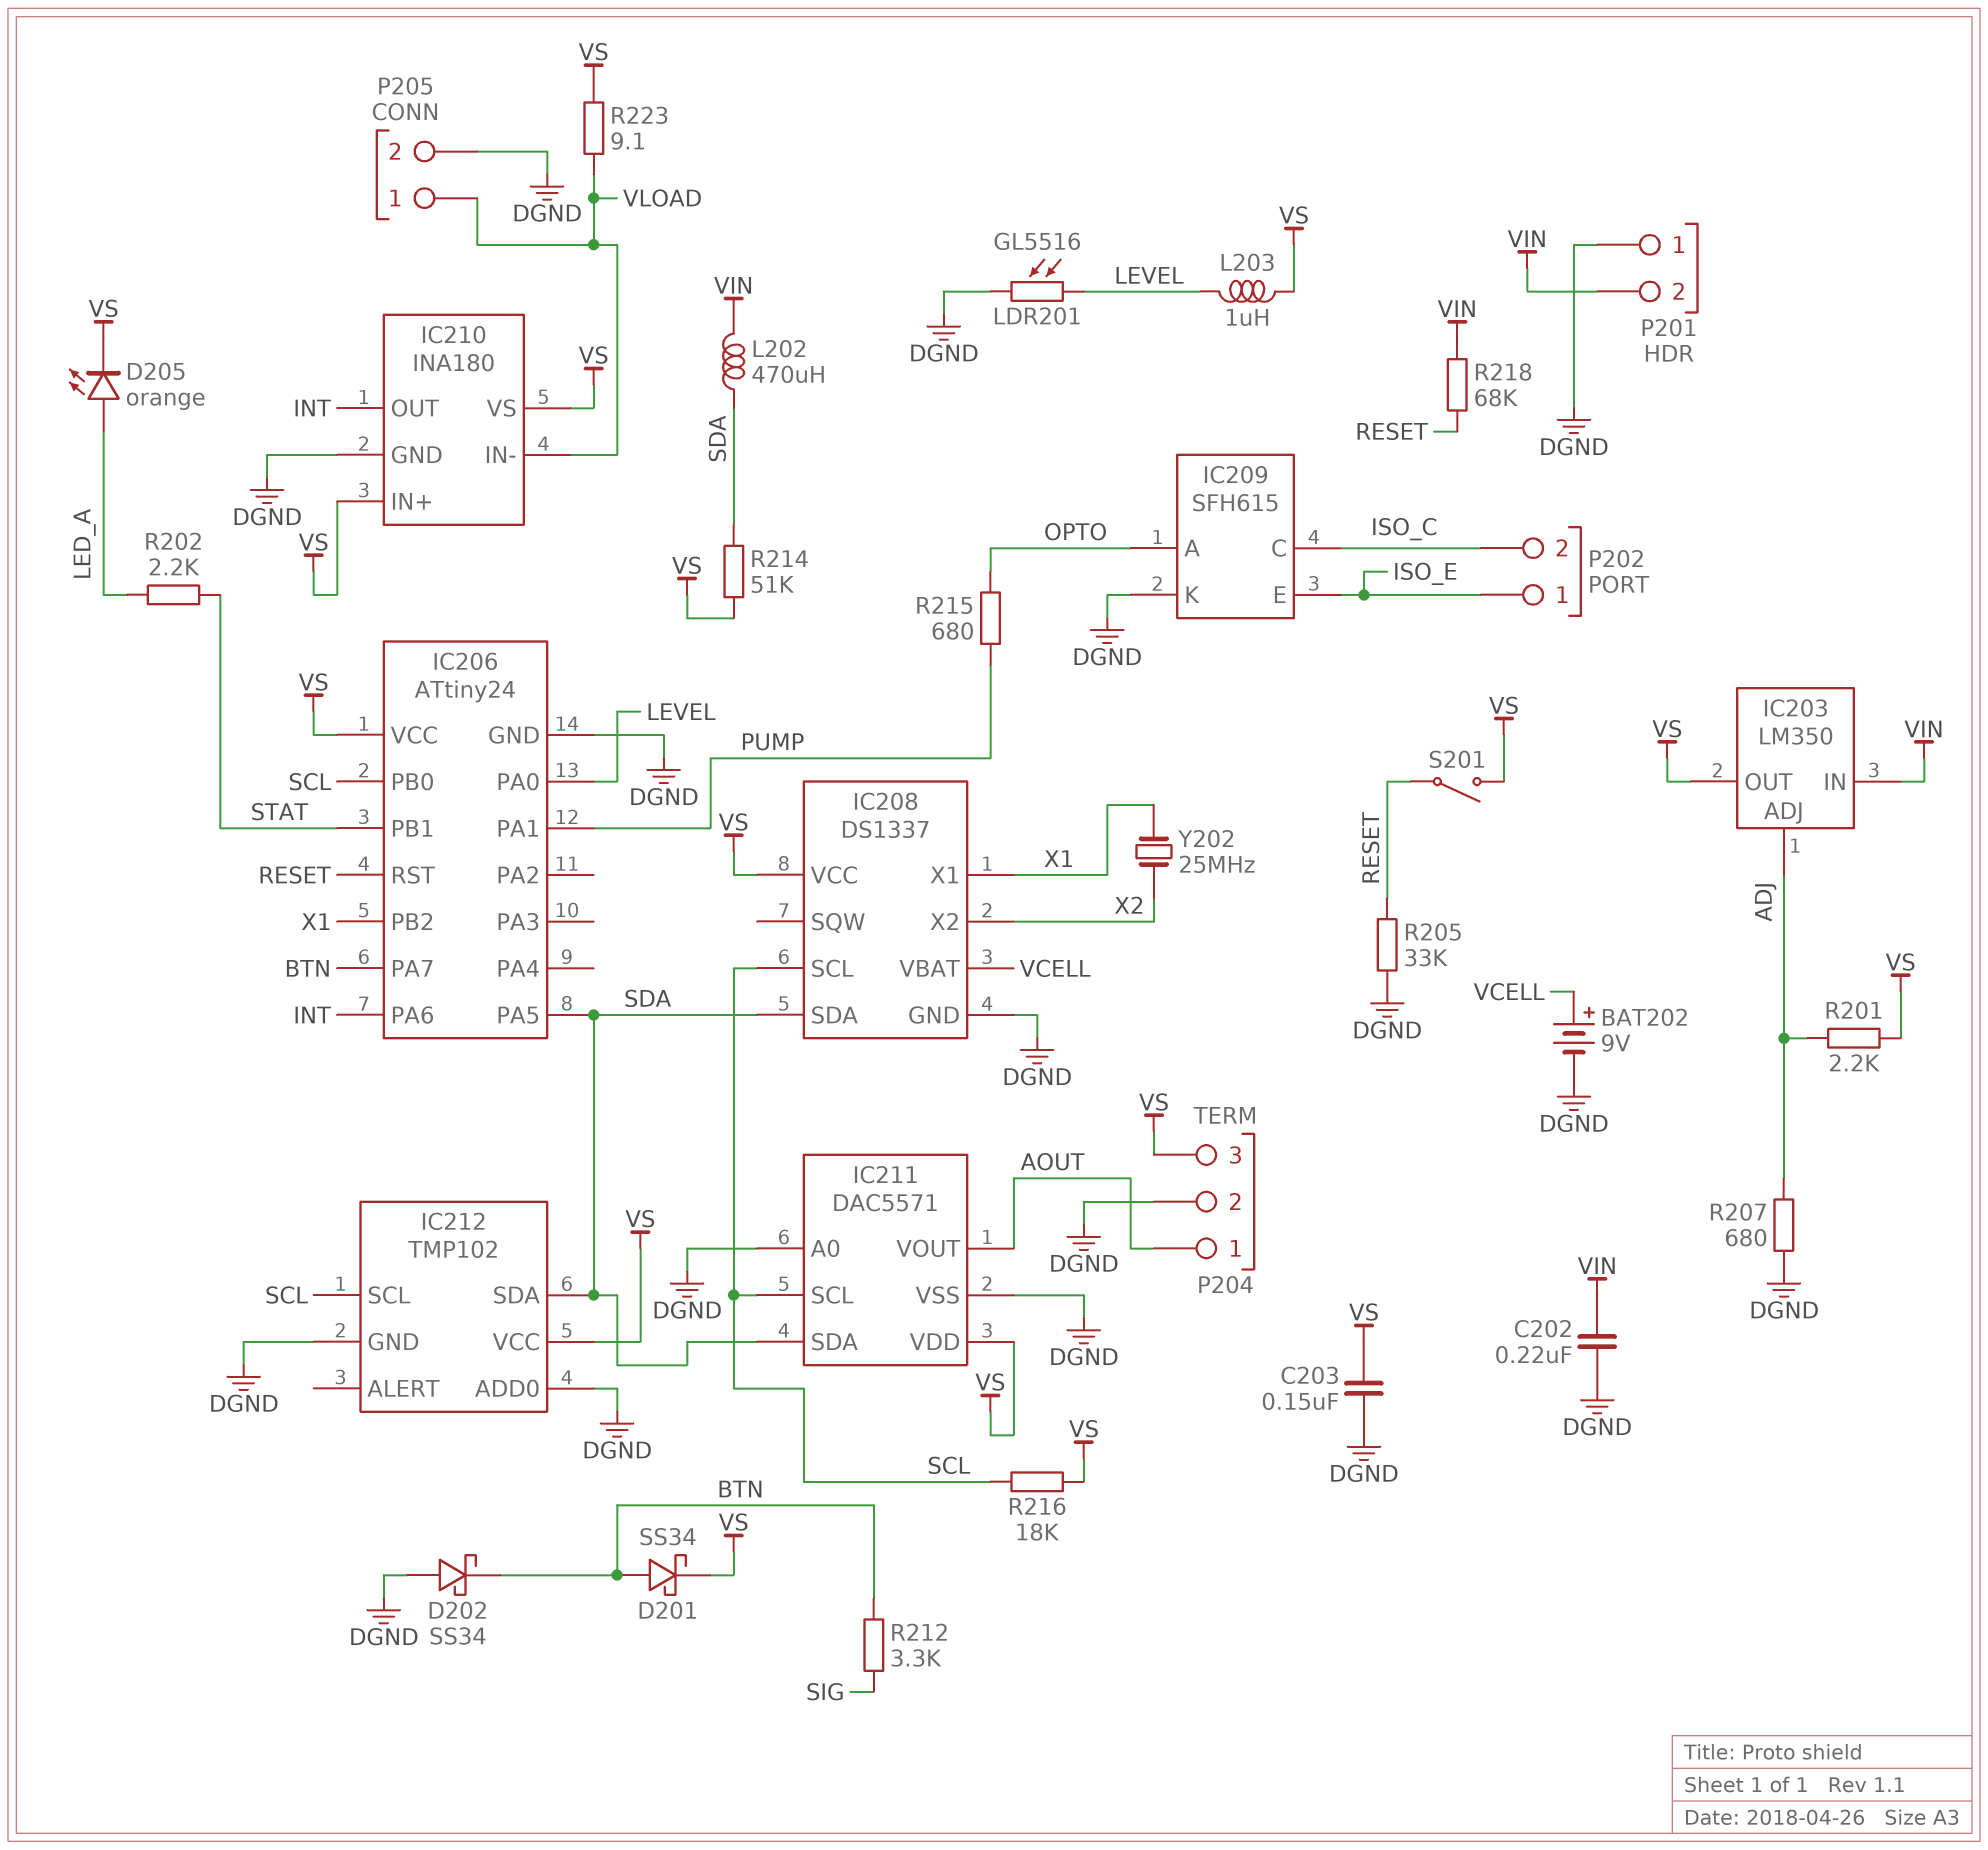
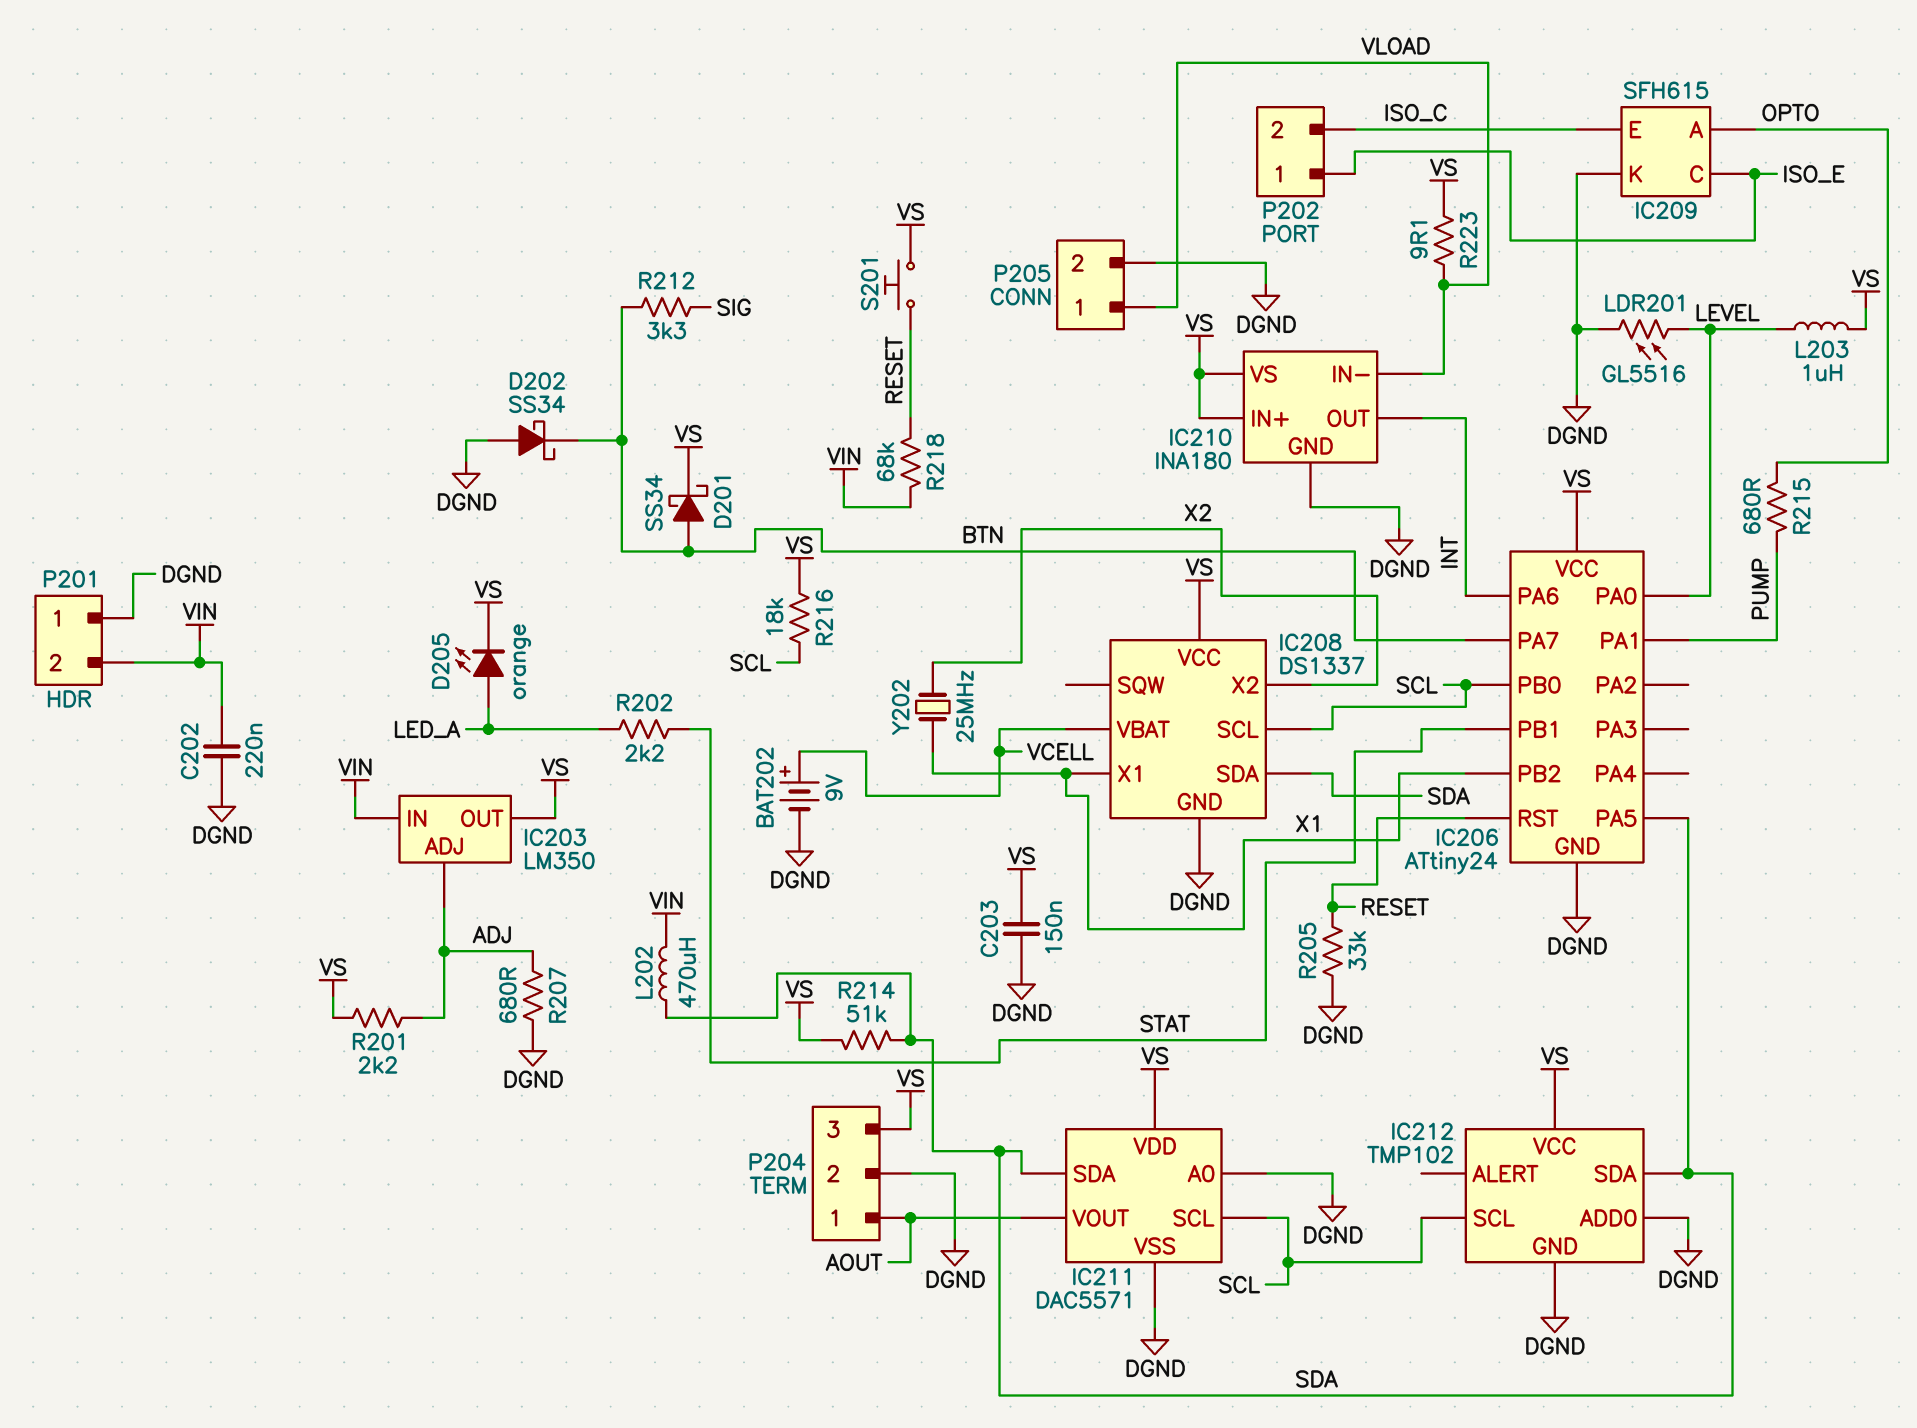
IC209 pin C: ISO_C -> ISO_E
IC209 pin E: ISO_E -> ISO_C
S201: switch (RESET, VS) -> button (RESET, VS)

